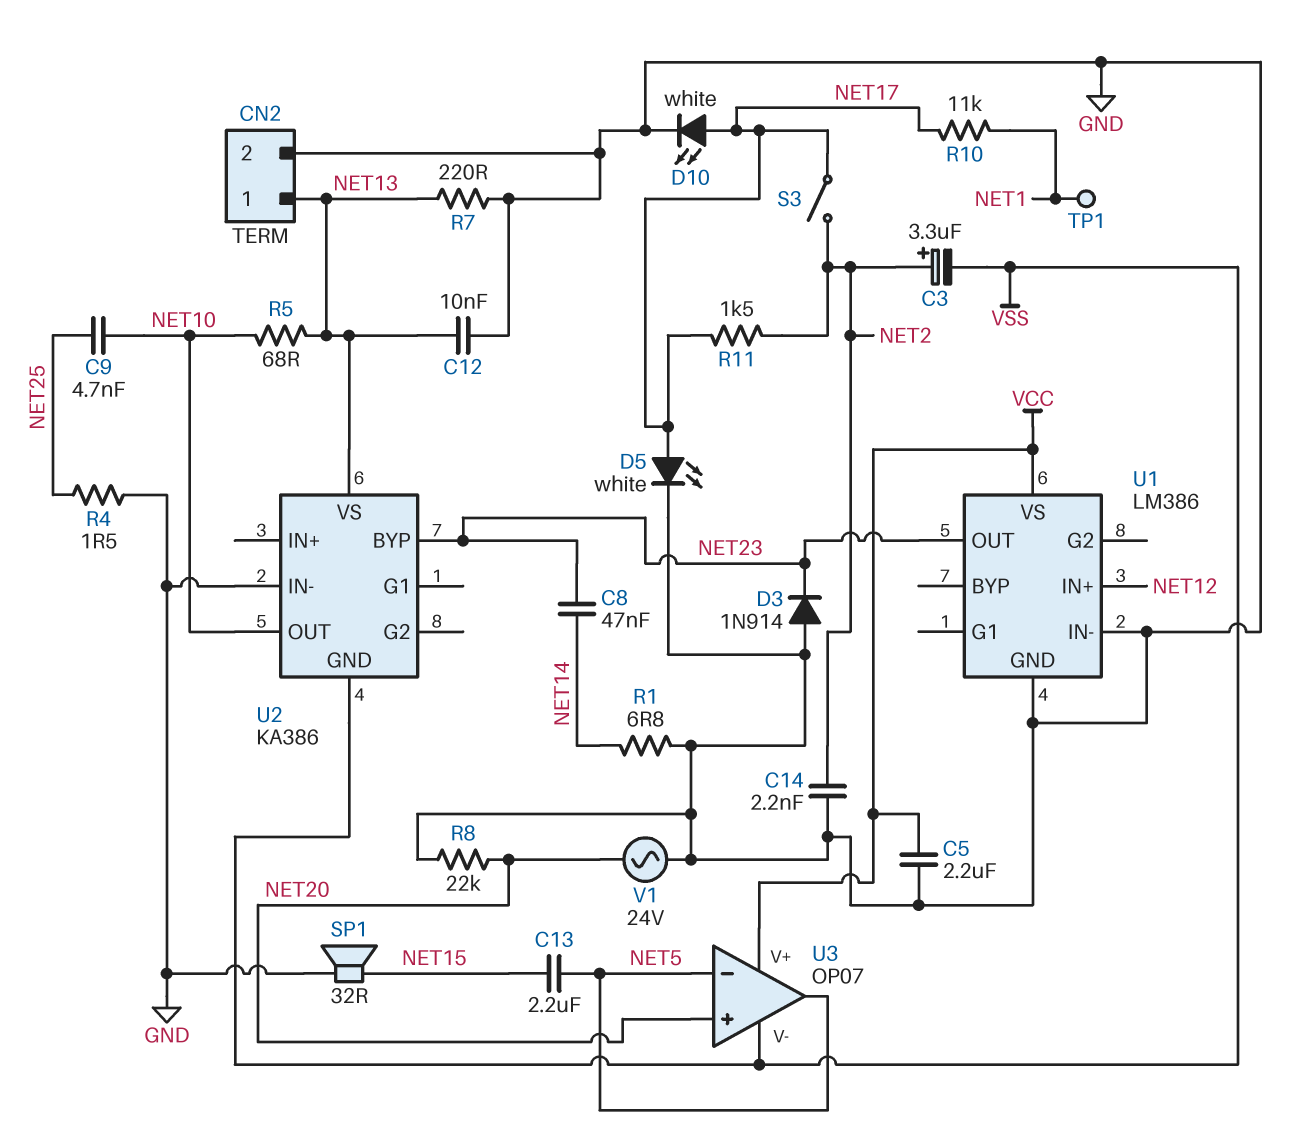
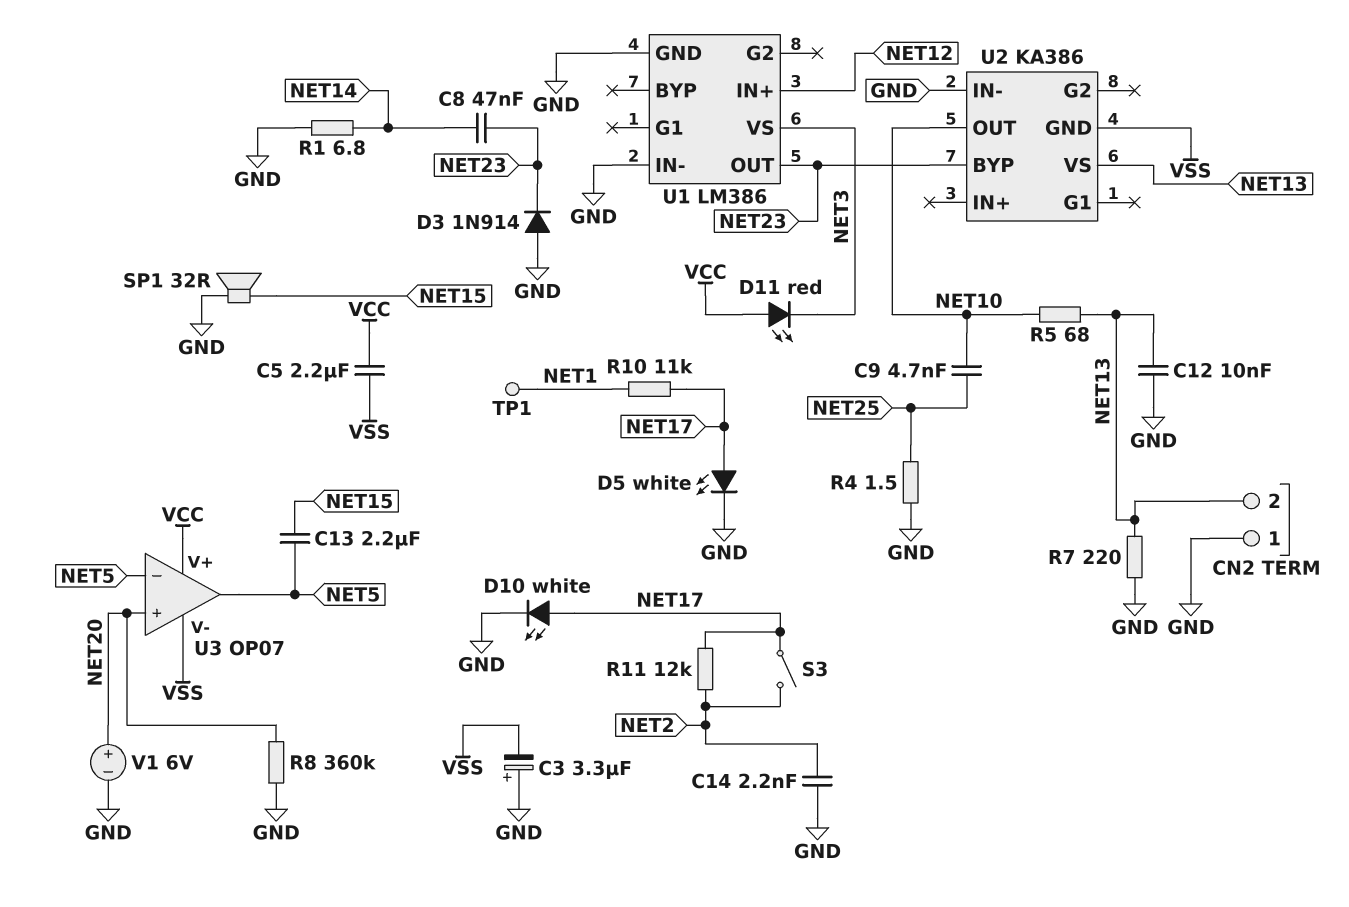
C3: 3.3uF (plus NET2, minus VSS) -> 3.3uF (plus GND, minus VSS)
C5: 2.2uF (GND, VCC) -> 2.2uF (VCC, VSS)
CN2 pin 1: NET13 -> GND
CN2 pin 2: GND -> NET13
D11: none -> LED red (A VCC, K NET3)
R8: 22k (GND, NET20) -> 360k (GND, NET20)
R11: 1.5k (NET2, NET17) -> 12k (NET2, NET17)
U1 pin VS: VCC -> NET3
V1: AC 24V (GND, NET20) -> 6V (plus NET20, minus GND)

